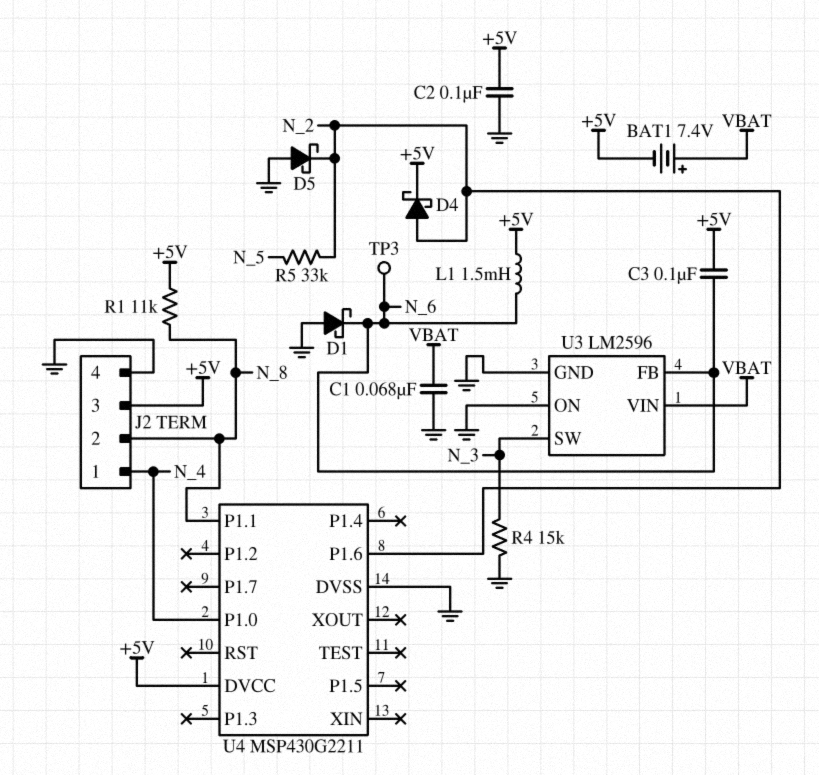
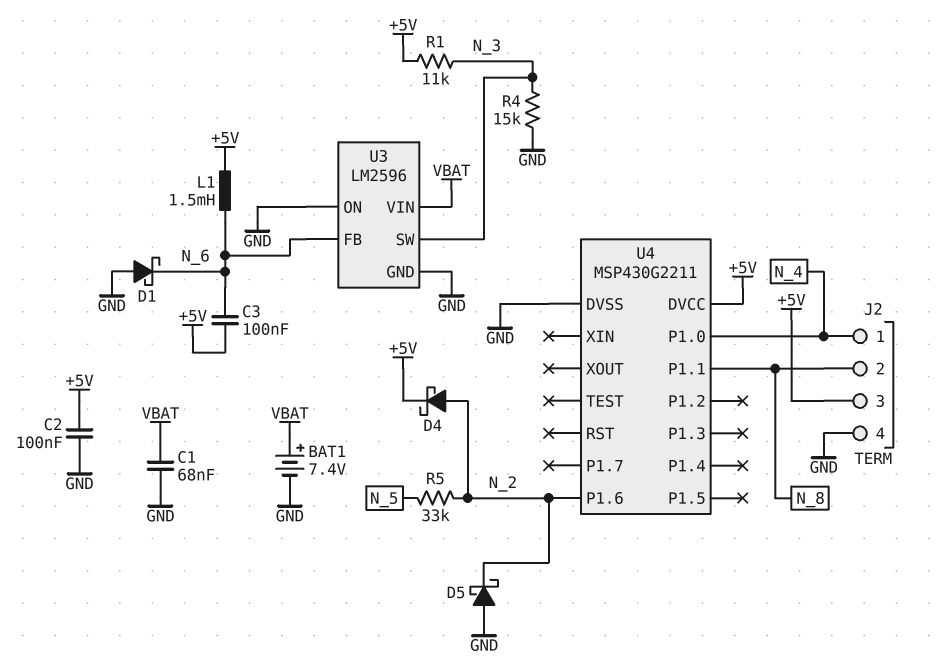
BAT1: 7.4V (plus VBAT, minus +5V) -> 7.4V (plus VBAT, minus GND)
R1: 11k (+5V, N_8) -> 11k (+5V, N_3)
TP3: test point (N_6) -> none

